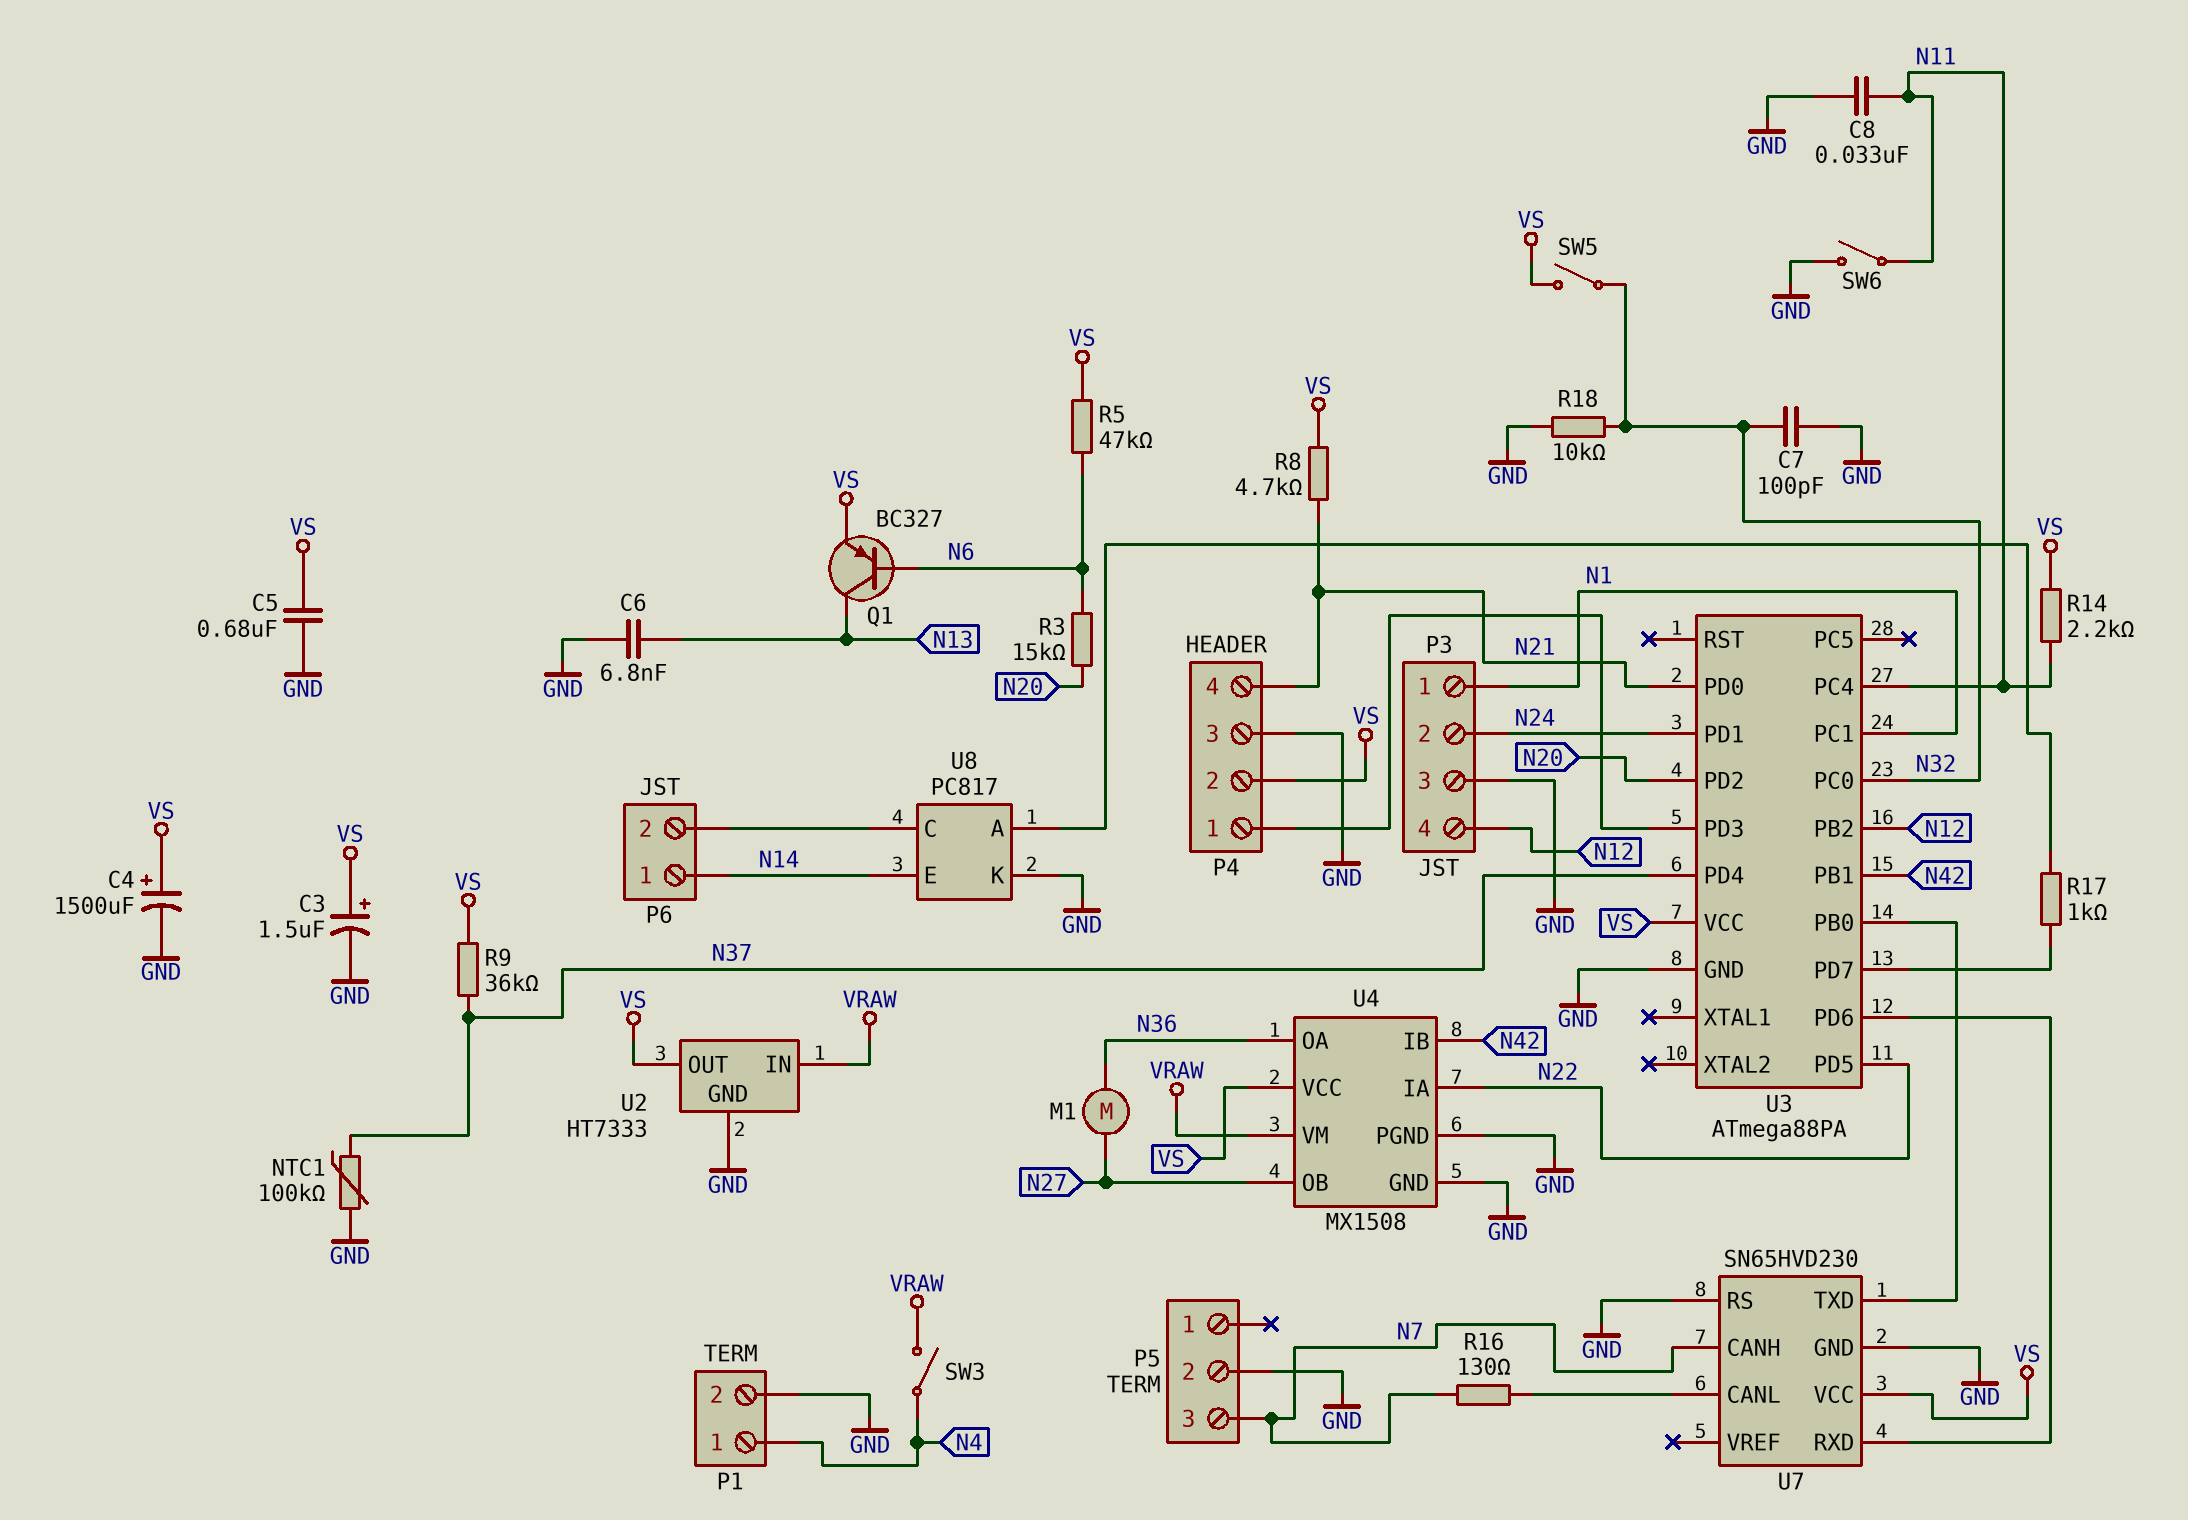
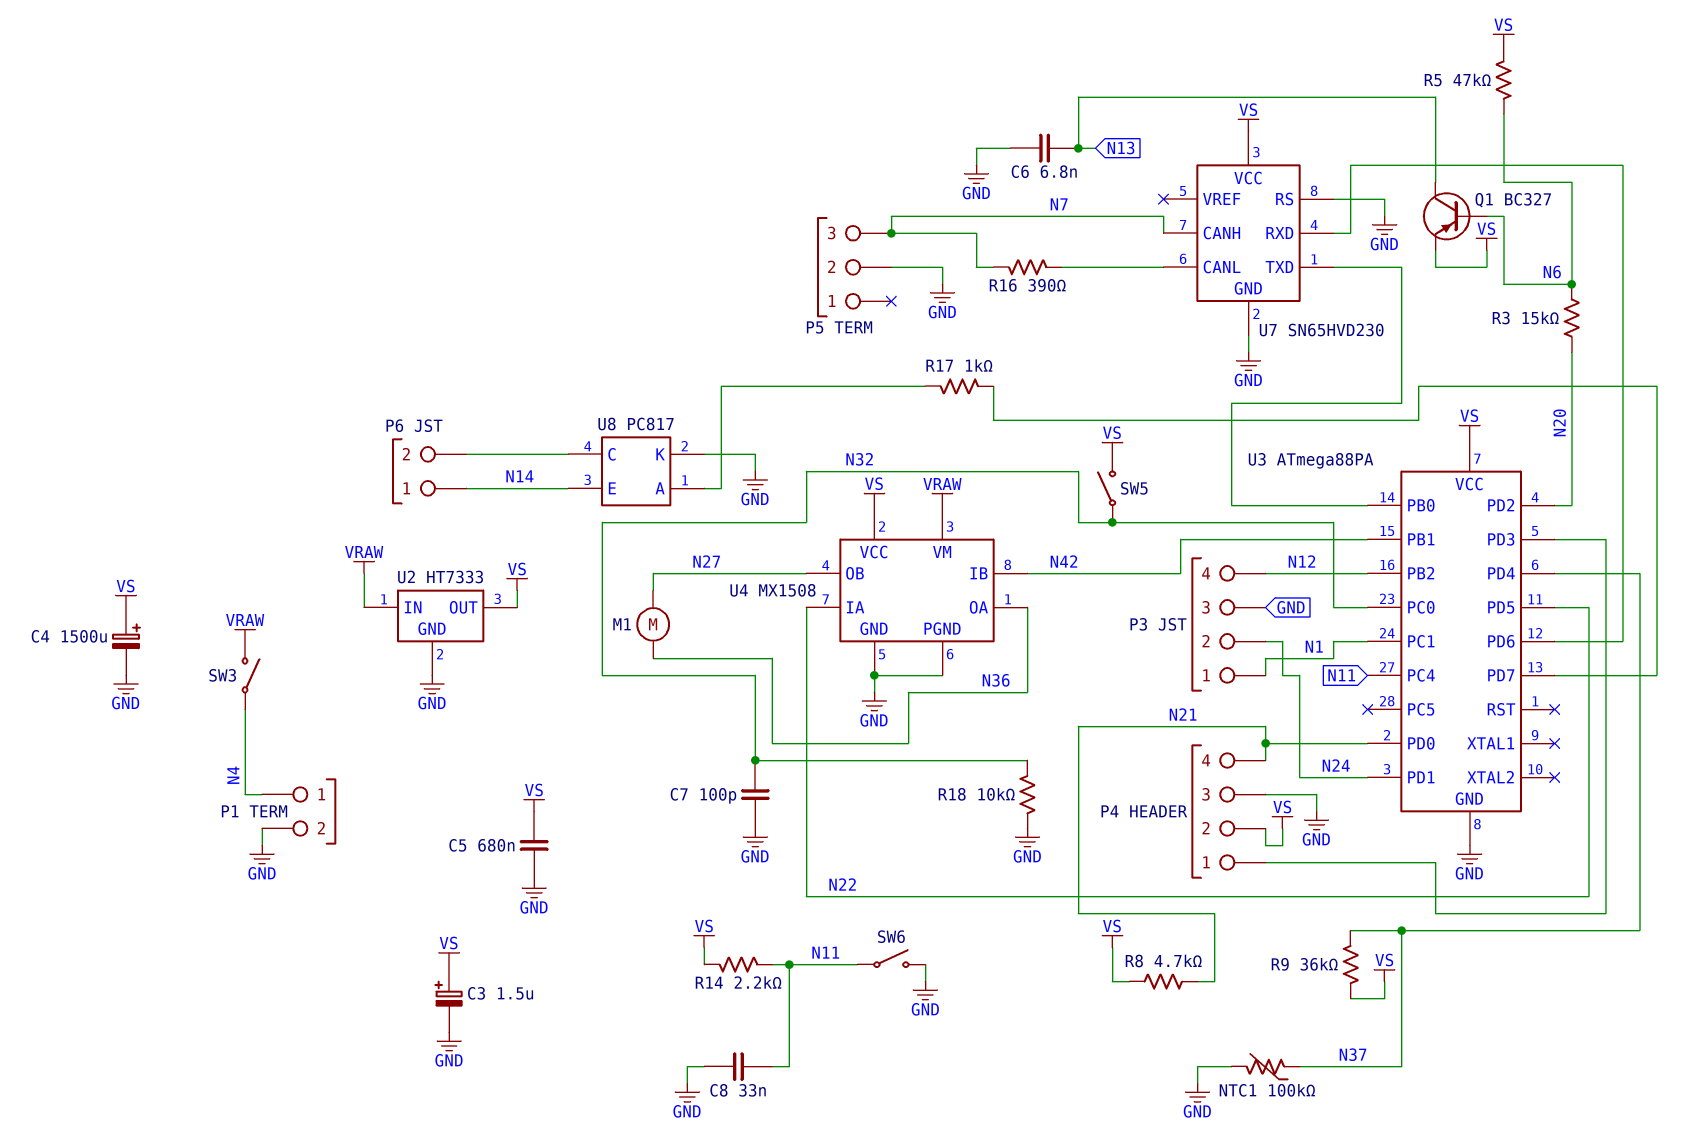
R16: 130 (N7, U7/CANL) -> 390 (N7, U7/CANL)

